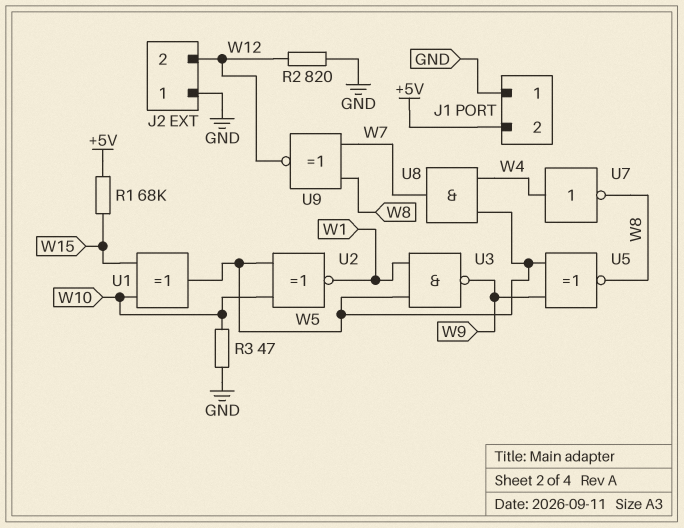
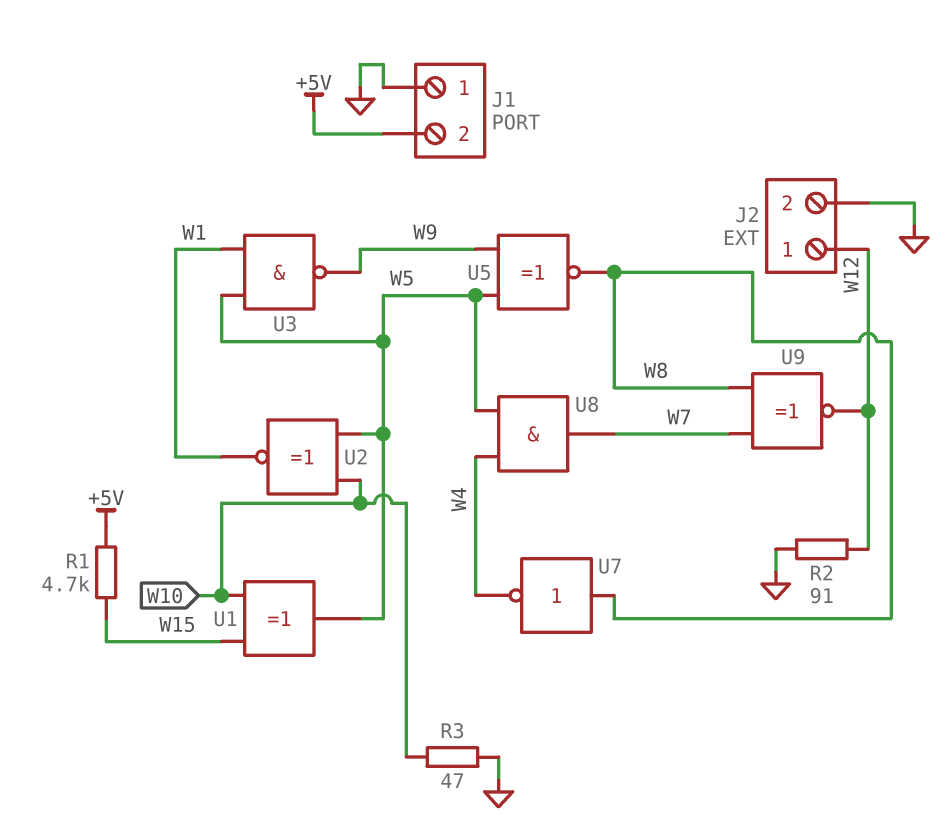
J2 pin 1: GND -> W12
J2 pin 2: W12 -> GND
R1: 68k (+5V, W15) -> 4.7k (+5V, W15)
R2: 820 (GND, W12) -> 91 (GND, W12)
U7: NOT (in W4, out W8) -> NOT (in W8, out W4)

